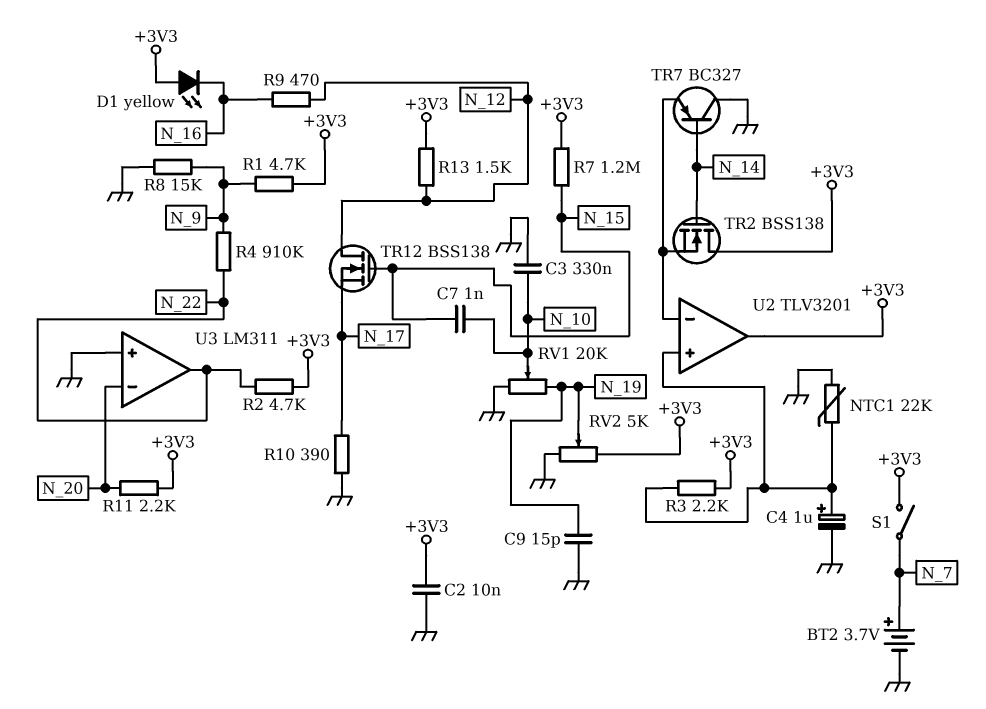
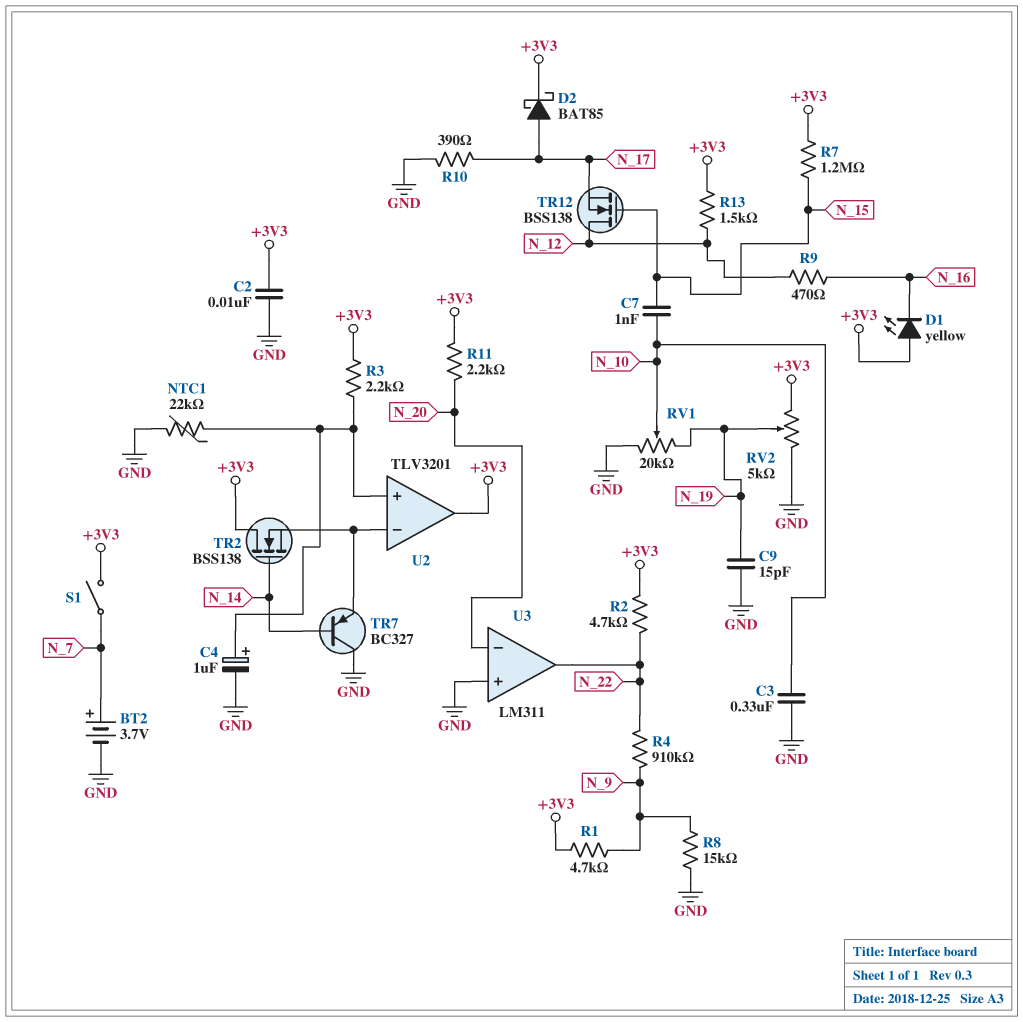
D2: none -> schottky BAT85 (A N_17, K +3V3)

